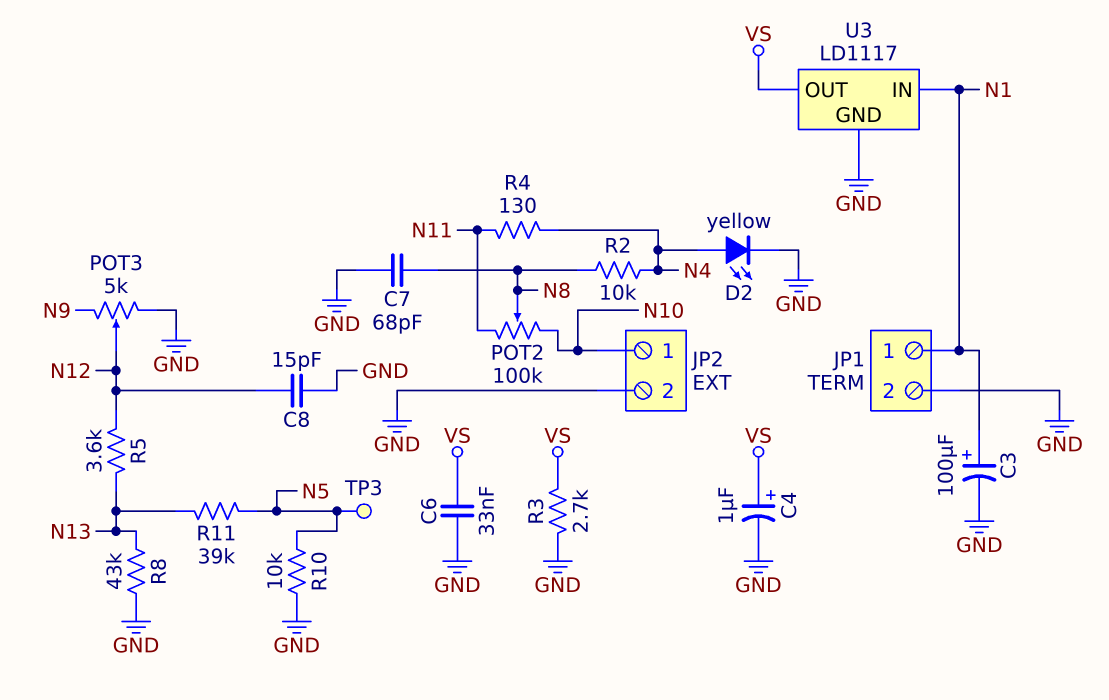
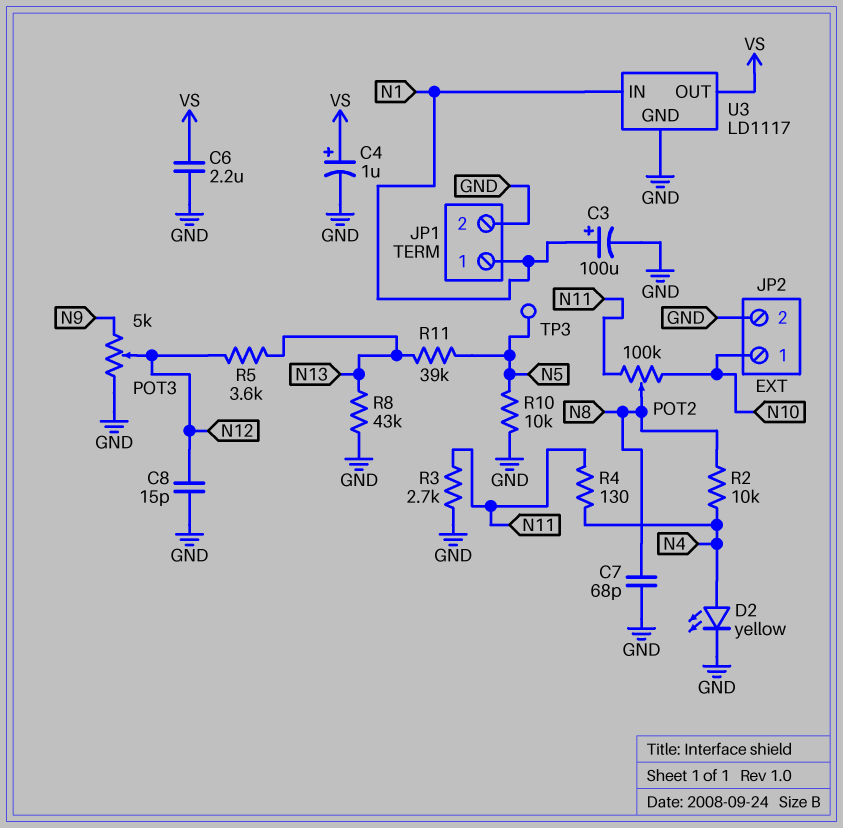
C6: 33nF (GND, VS) -> 2.2uF (GND, VS)
R3: 2.7k (GND, VS) -> 2.7k (GND, N11)

